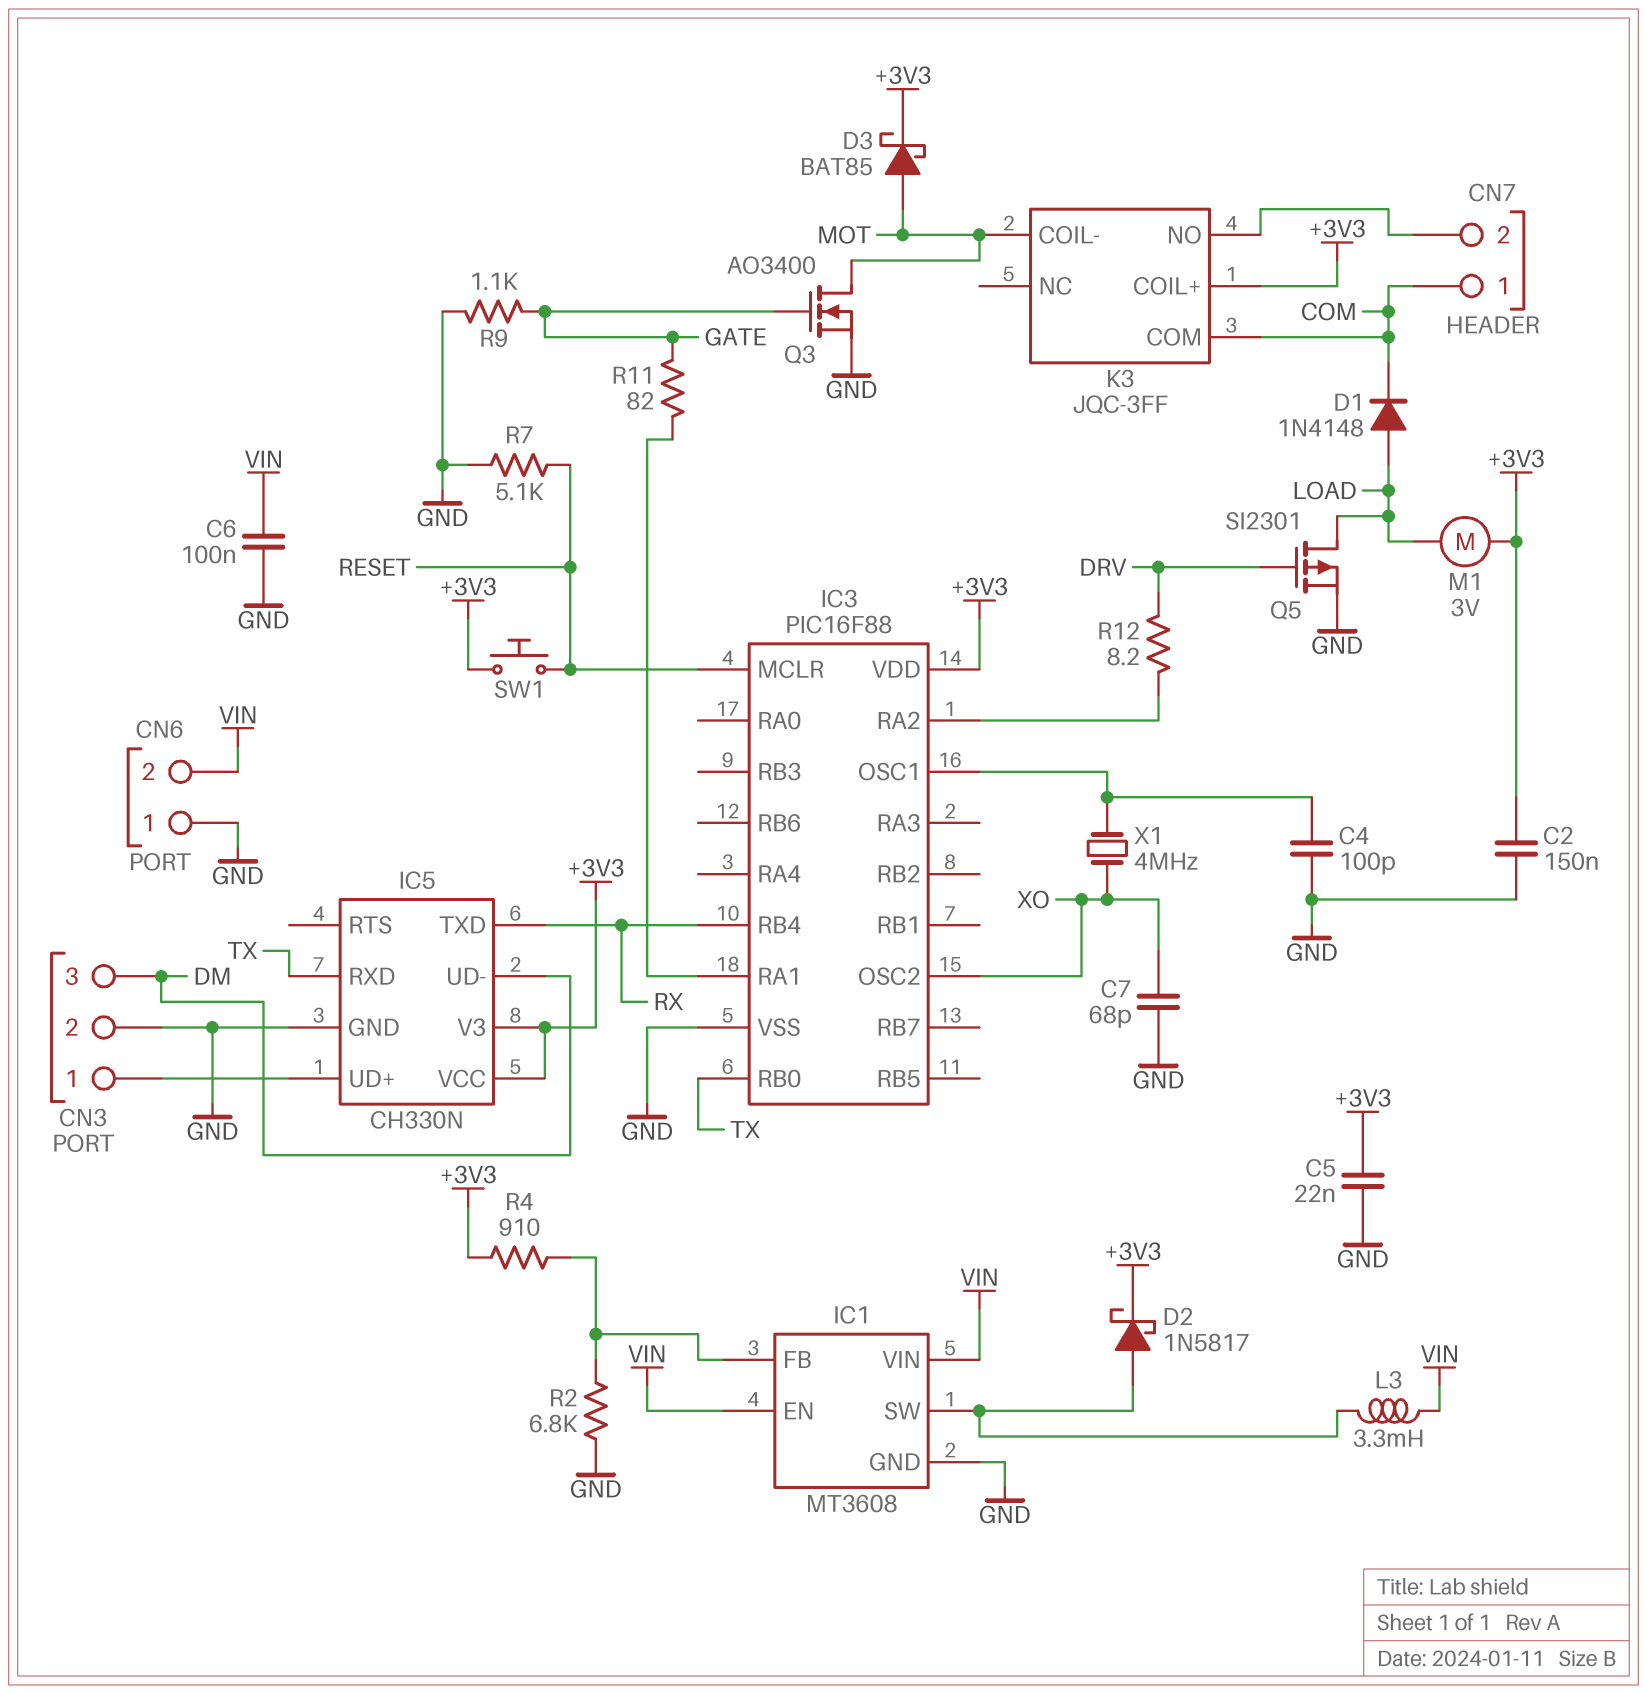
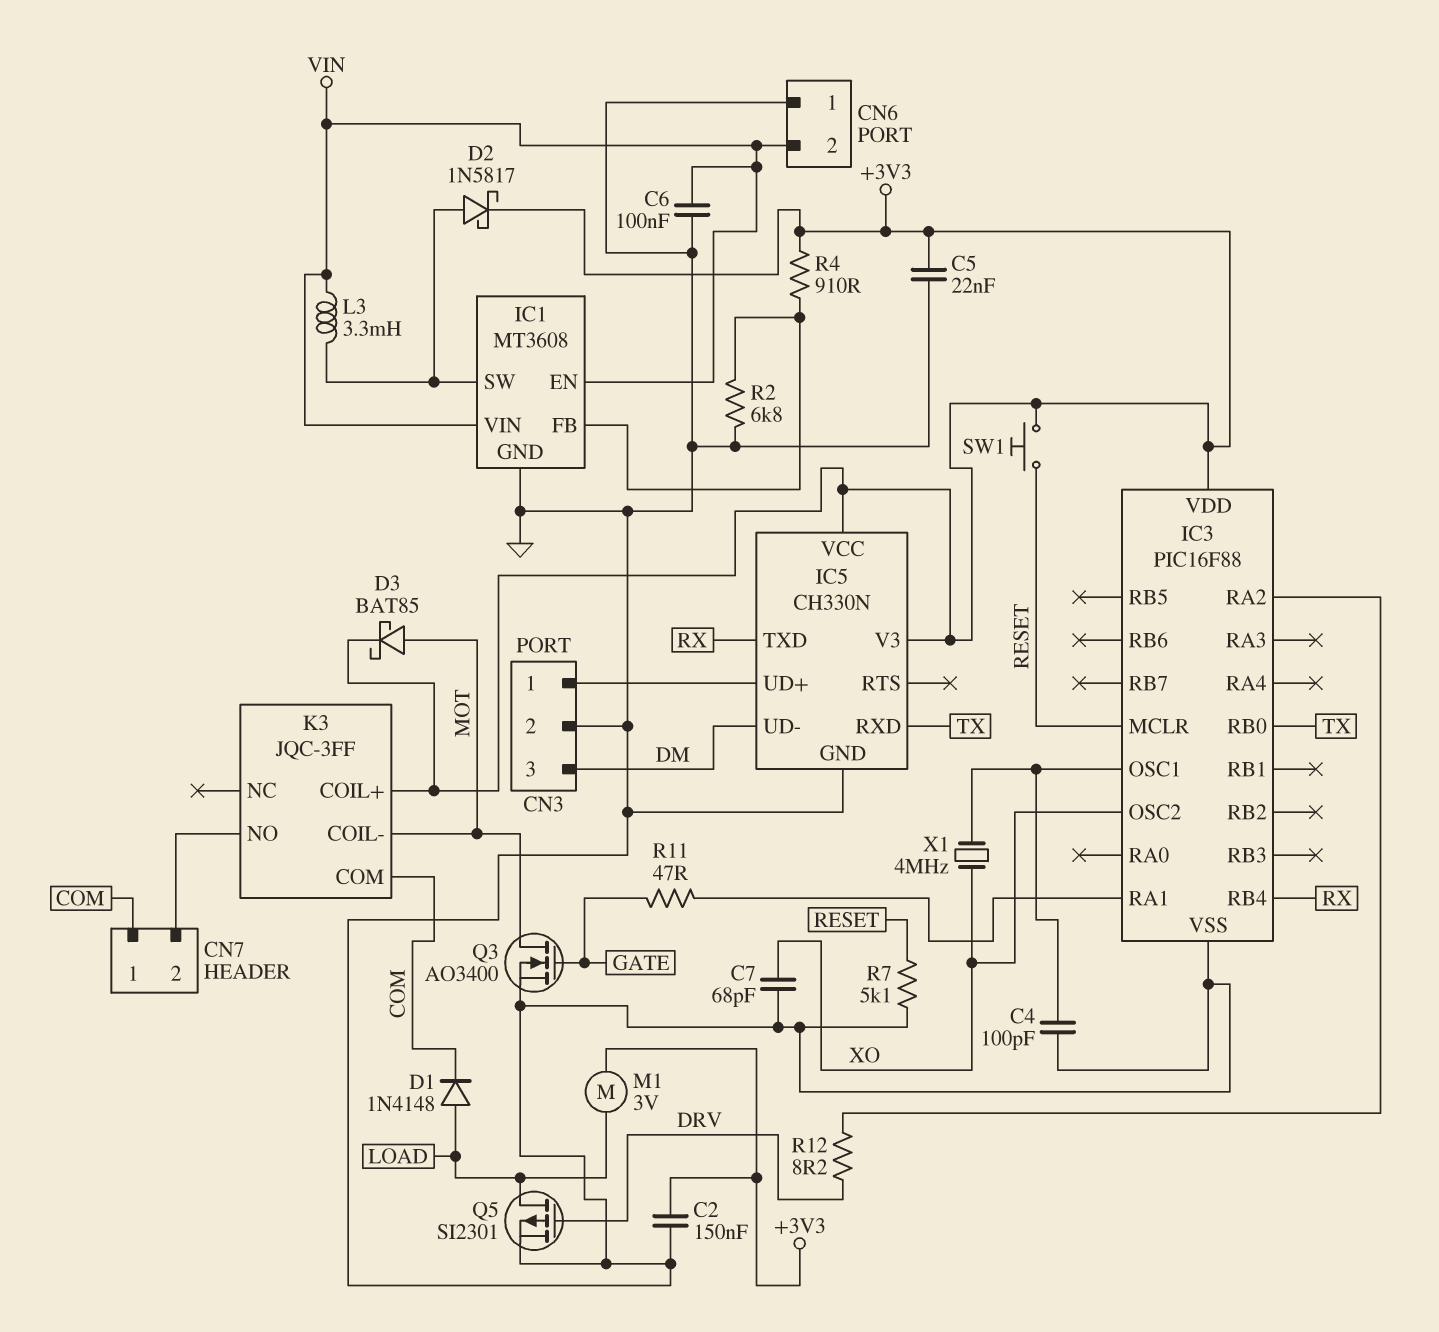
R9: 1.1k (GATE, GND) -> none
R11: 82 (GATE, IC3/RA1) -> 47 (GATE, IC3/RA1)

